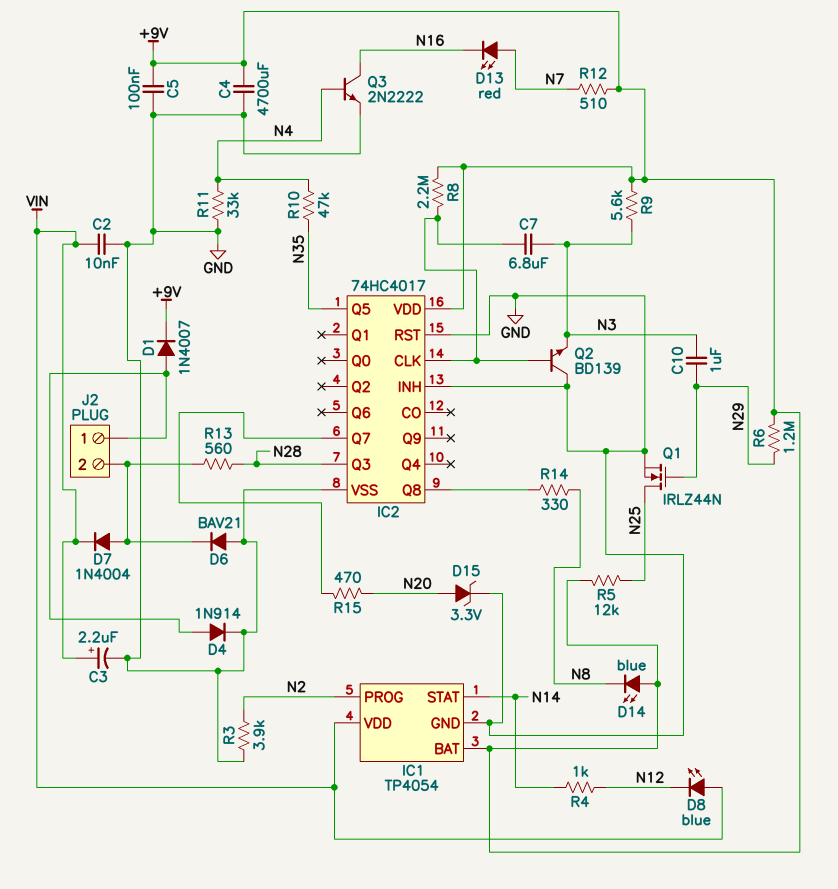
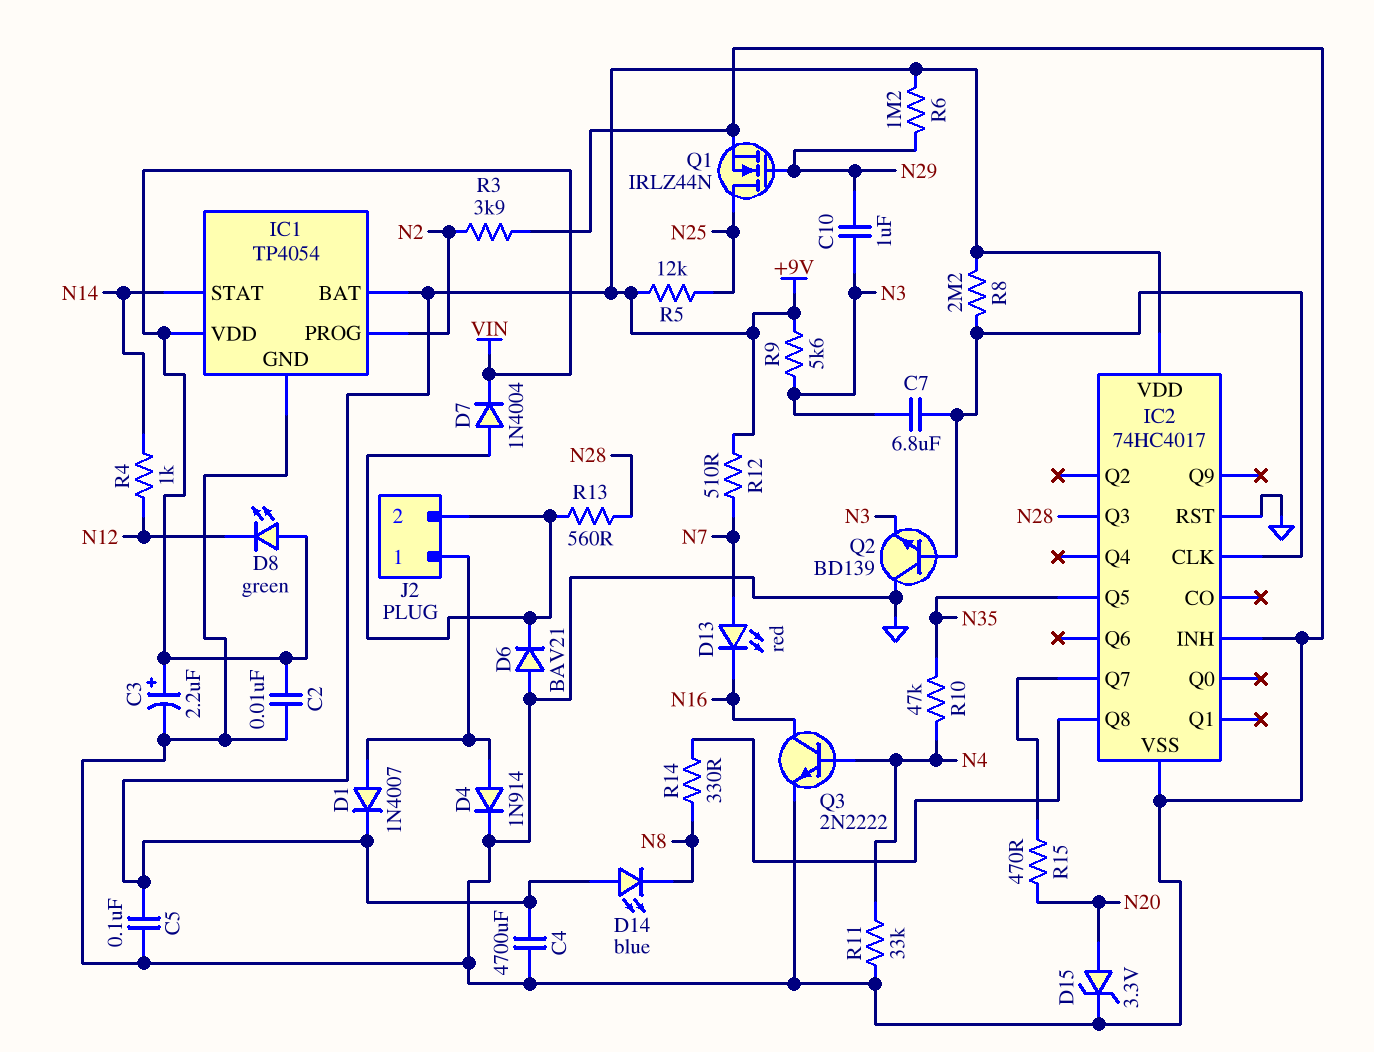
D8: LED blue (A VIN, K N12) -> LED green (A VIN, K N12)

